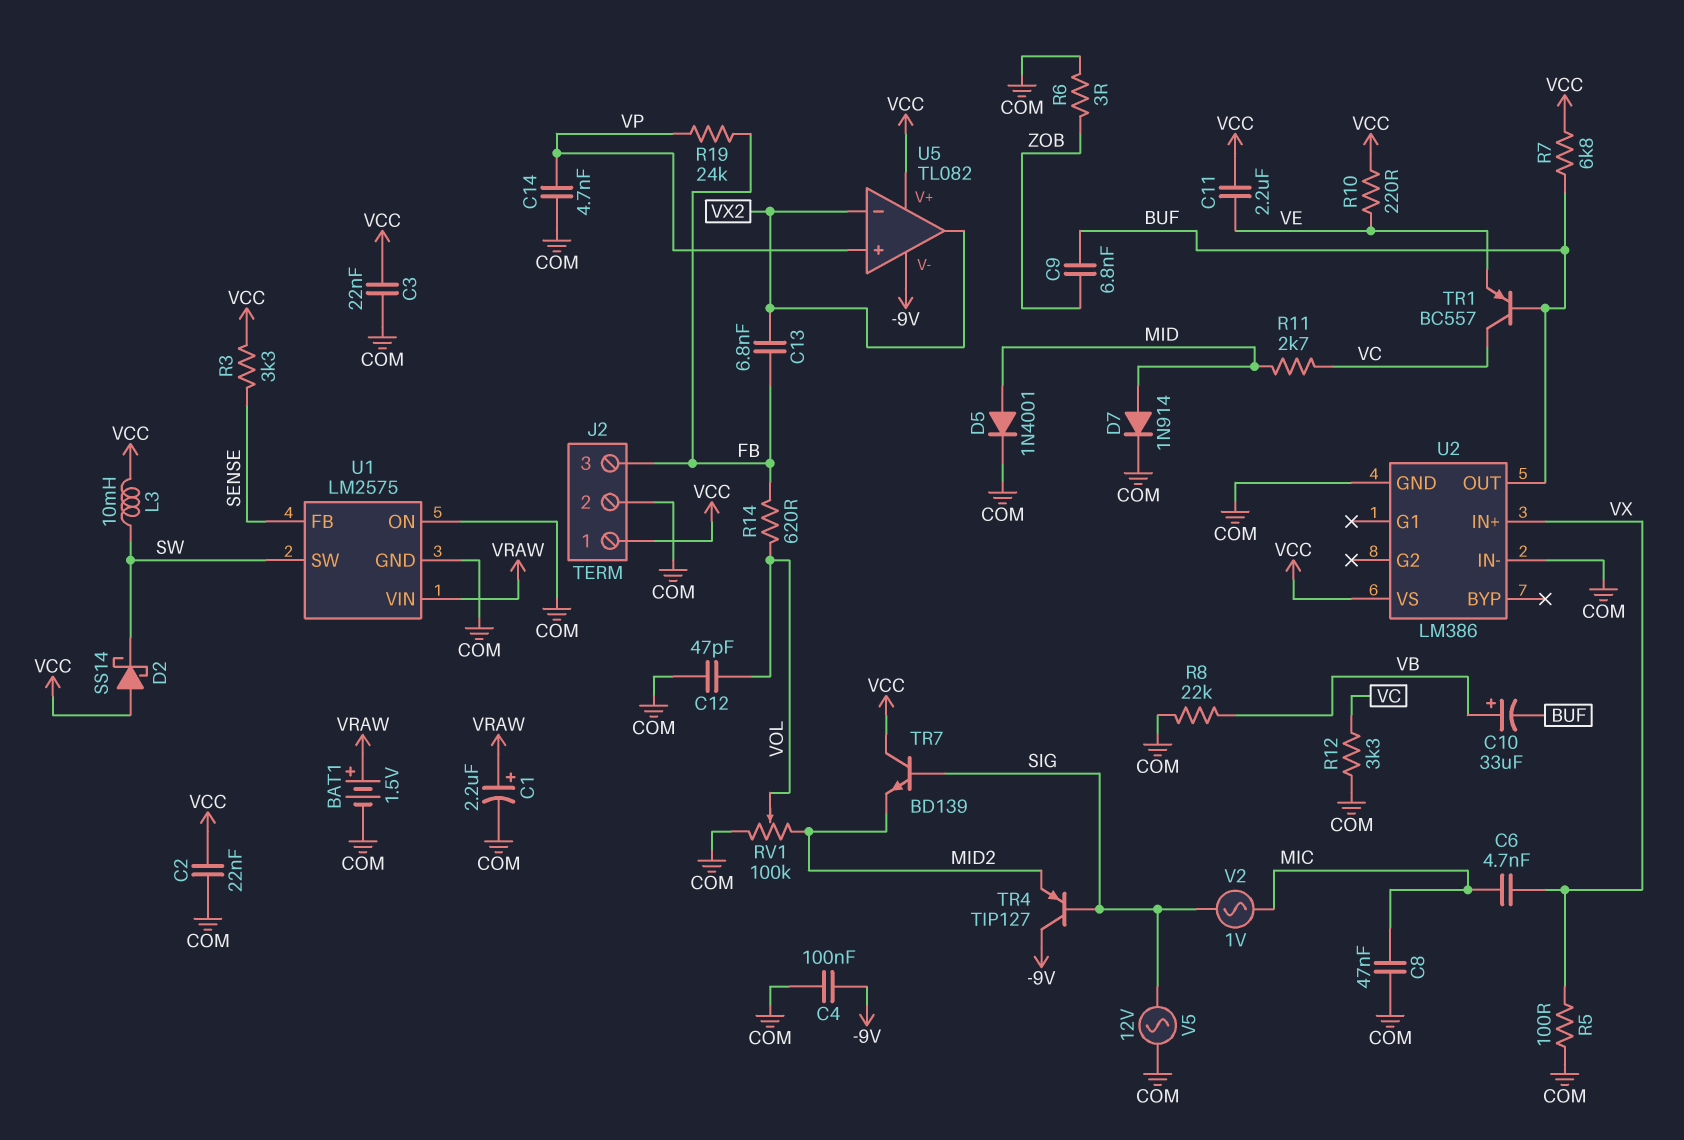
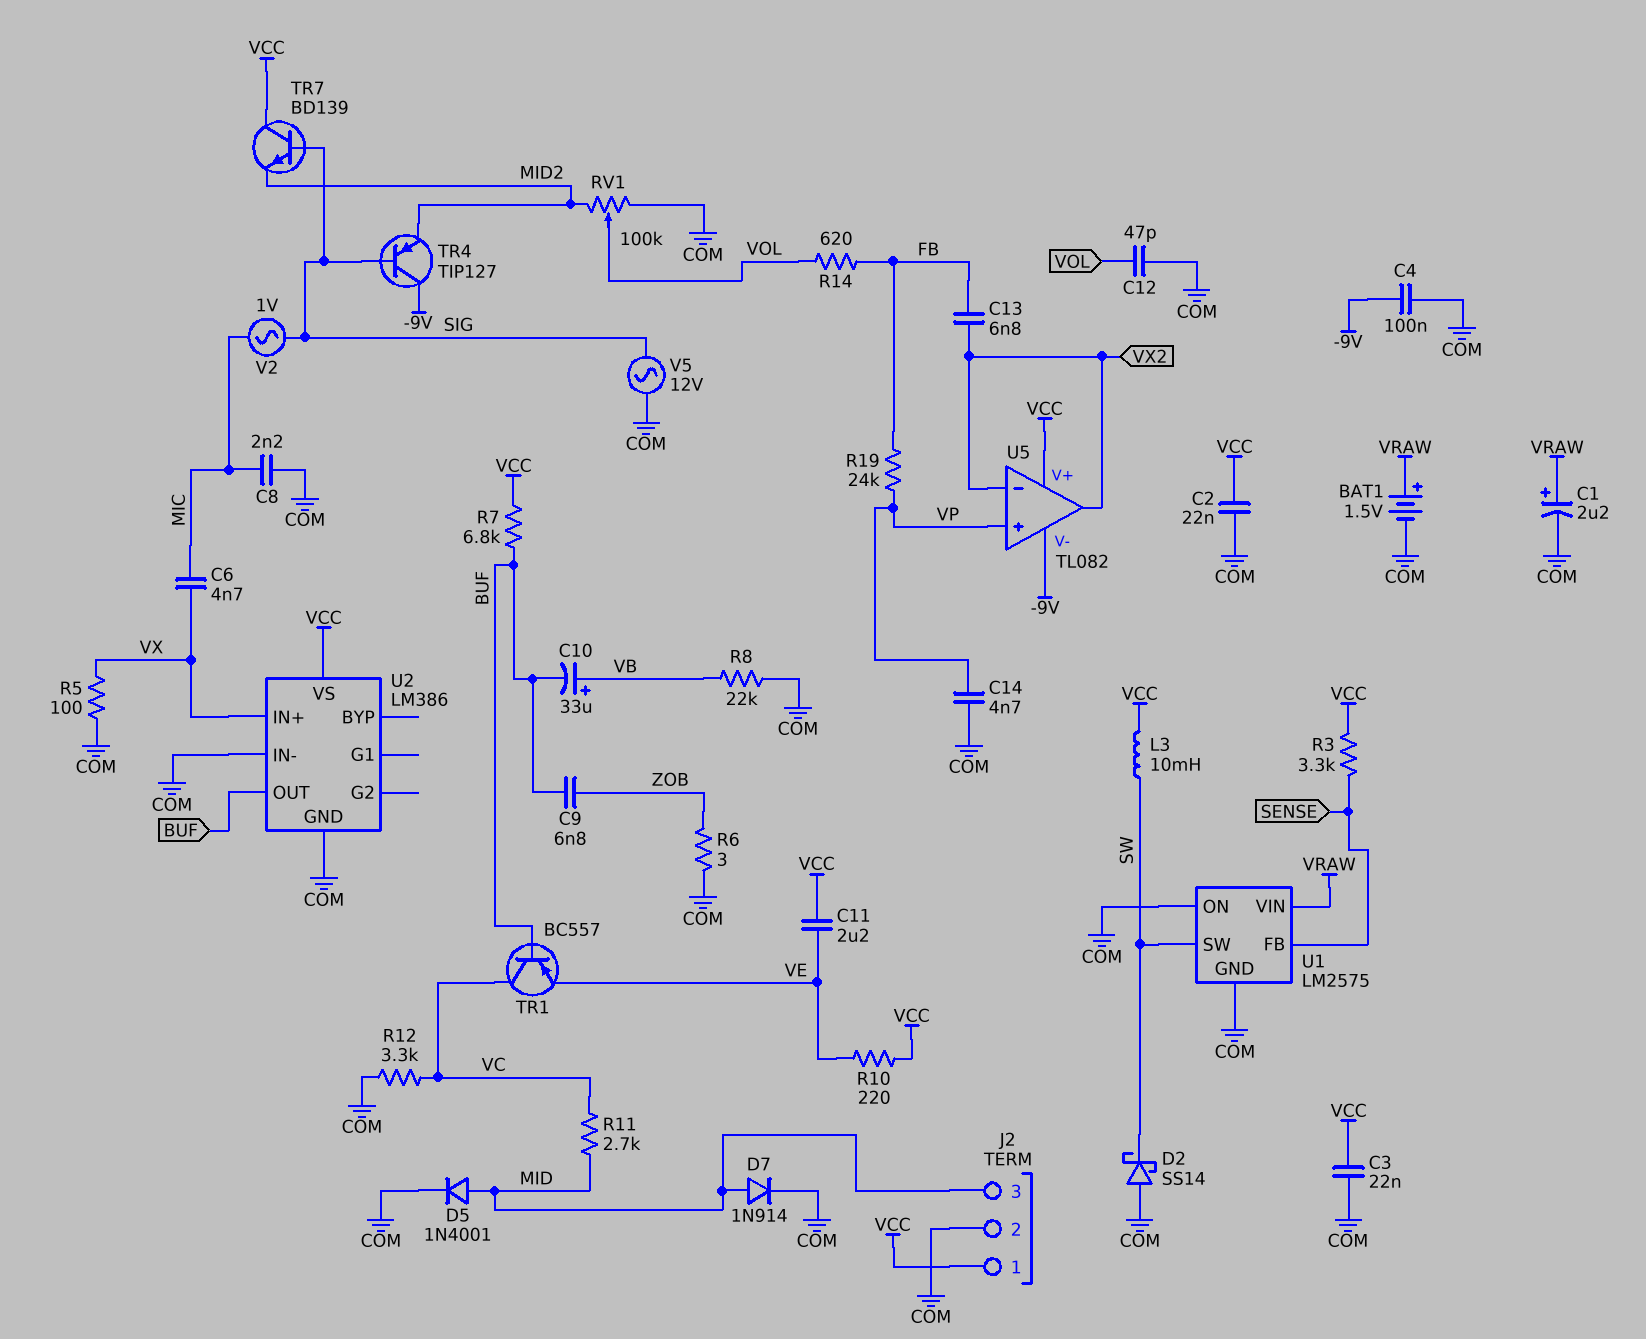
C8: 47nF (COM, MIC) -> 2.2nF (COM, MIC)
D2: schottky SS14 (A VCC, K SW) -> schottky SS14 (A COM, K SW)
J2 pin 3: FB -> MID

